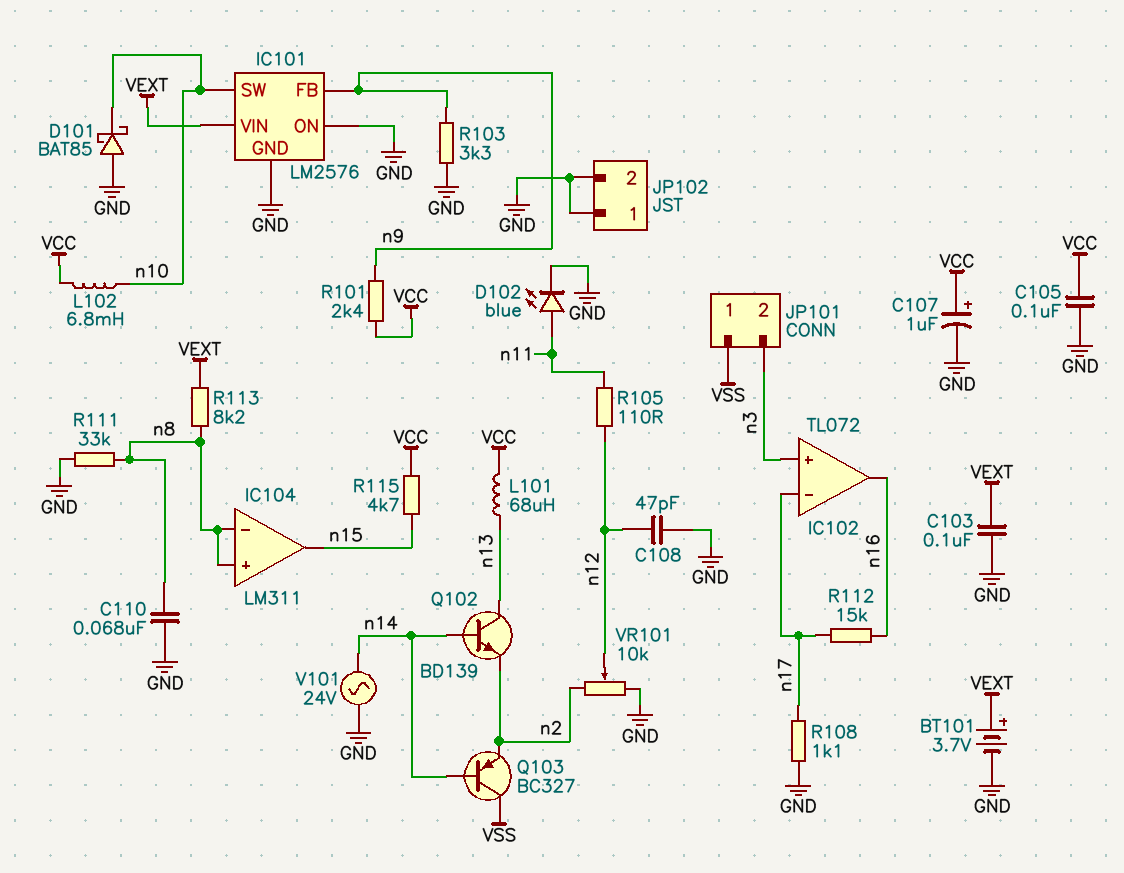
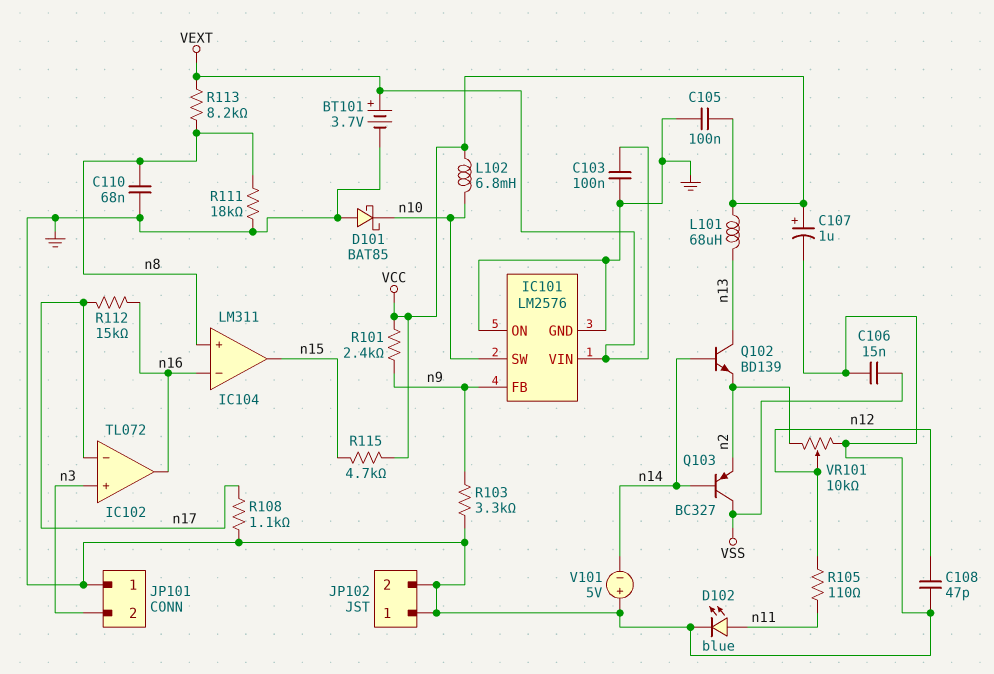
C106: none -> 15nF (GND, VSS)
IC104 pin in-: n8 -> n16
JP101 pin 1: VSS -> GND
R111: 33k (GND, n8) -> 18k (GND, n8)
V101: AC 24V (GND, n14) -> 5V (plus GND, minus n14)

